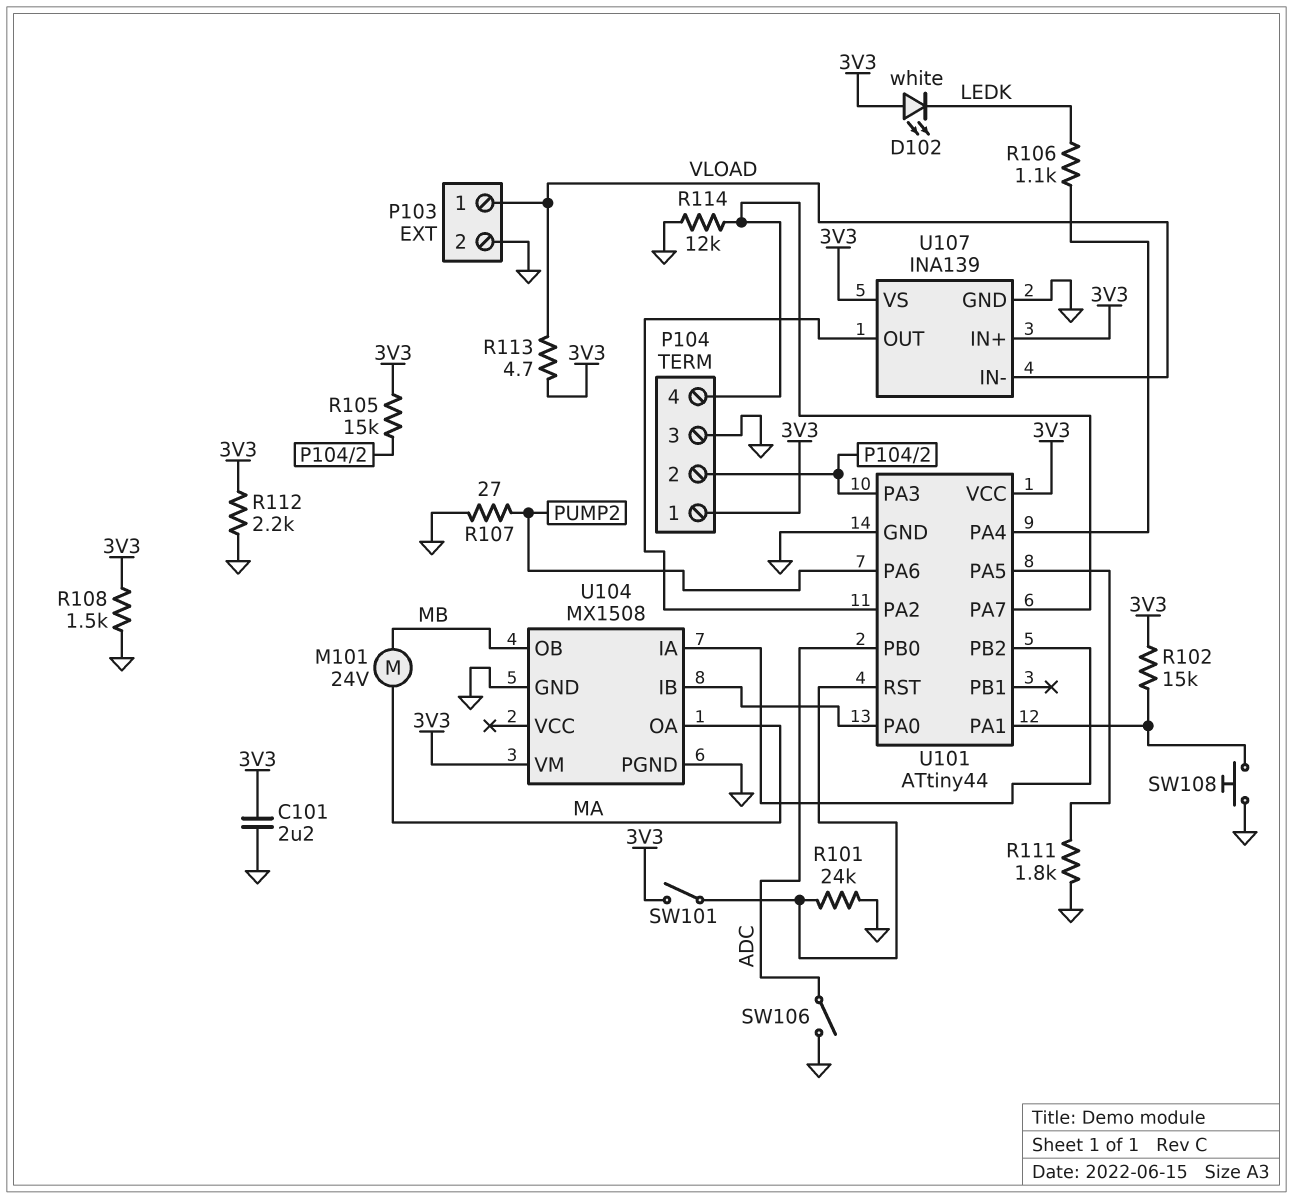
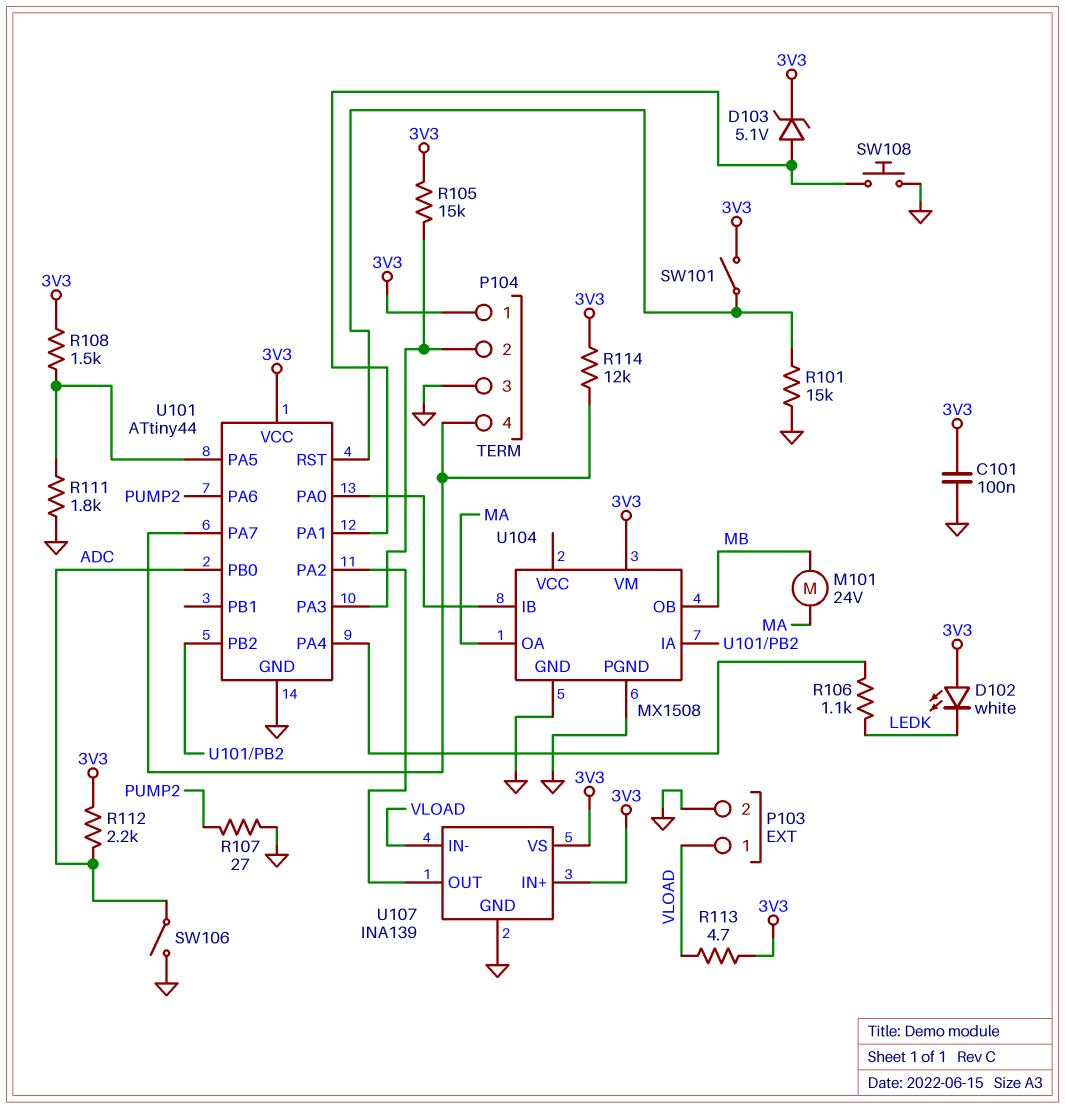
C101: 2.2uF (3V3, GND) -> 100nF (3V3, GND)
D103: none -> zener 5.1V (A U101/PA1, K 3V3)
R101: 24k (GND, U101/RST) -> 15k (GND, U101/RST)
R102: 15k (3V3, U101/PA1) -> none
R108: 1.5k (3V3, GND) -> 1.5k (3V3, U101/PA5)
R112: 2.2k (3V3, GND) -> 2.2k (3V3, ADC)
R114: 12k (GND, P104/4) -> 12k (3V3, P104/4)

